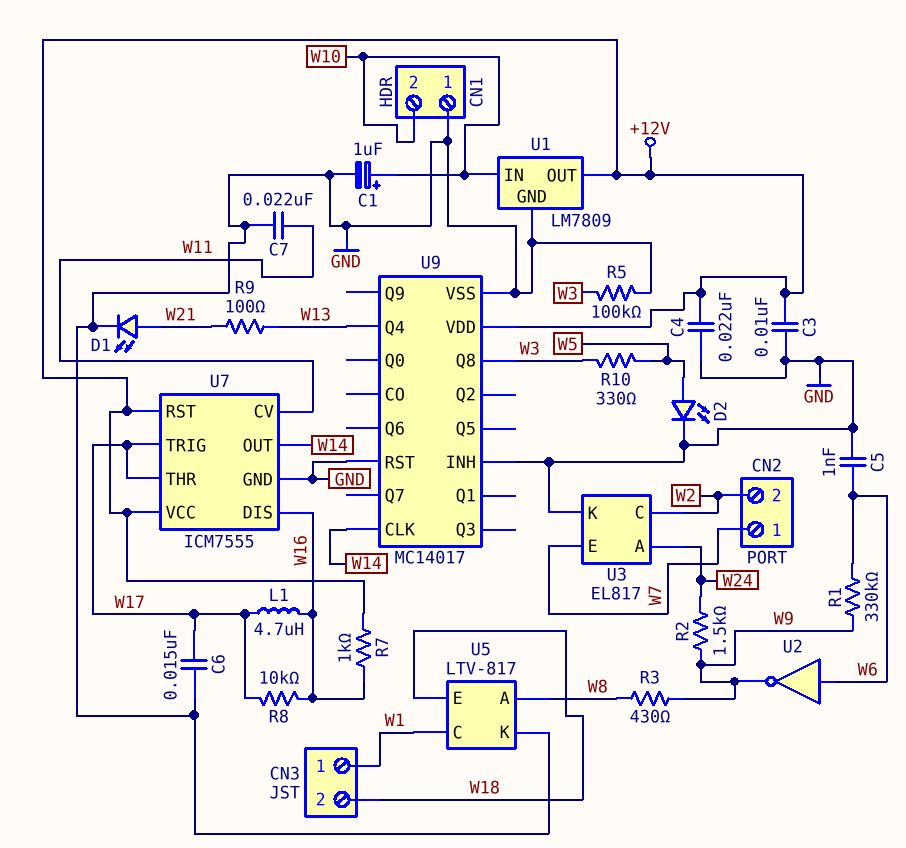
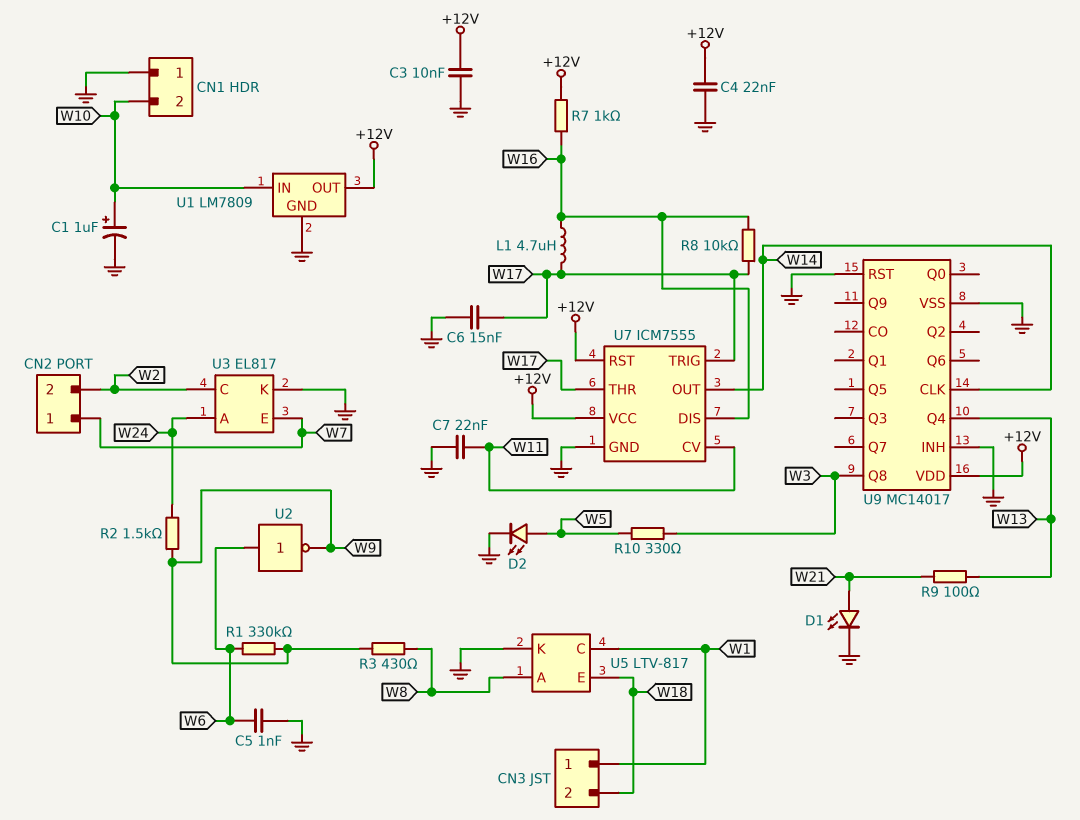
R5: 100k (GND, W3) -> none

